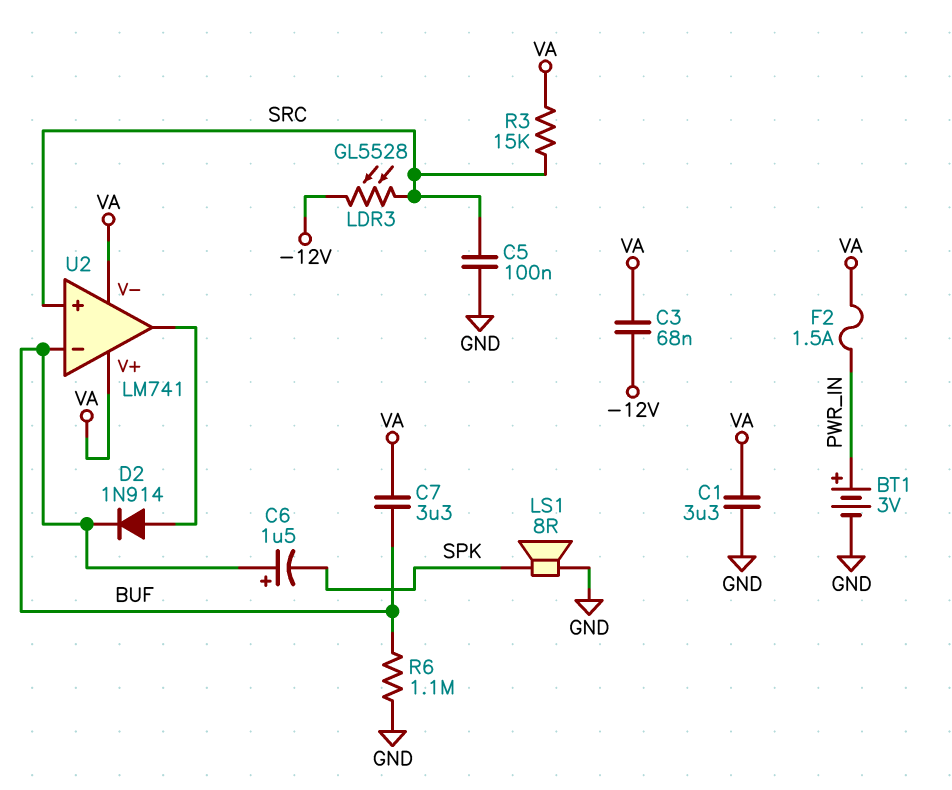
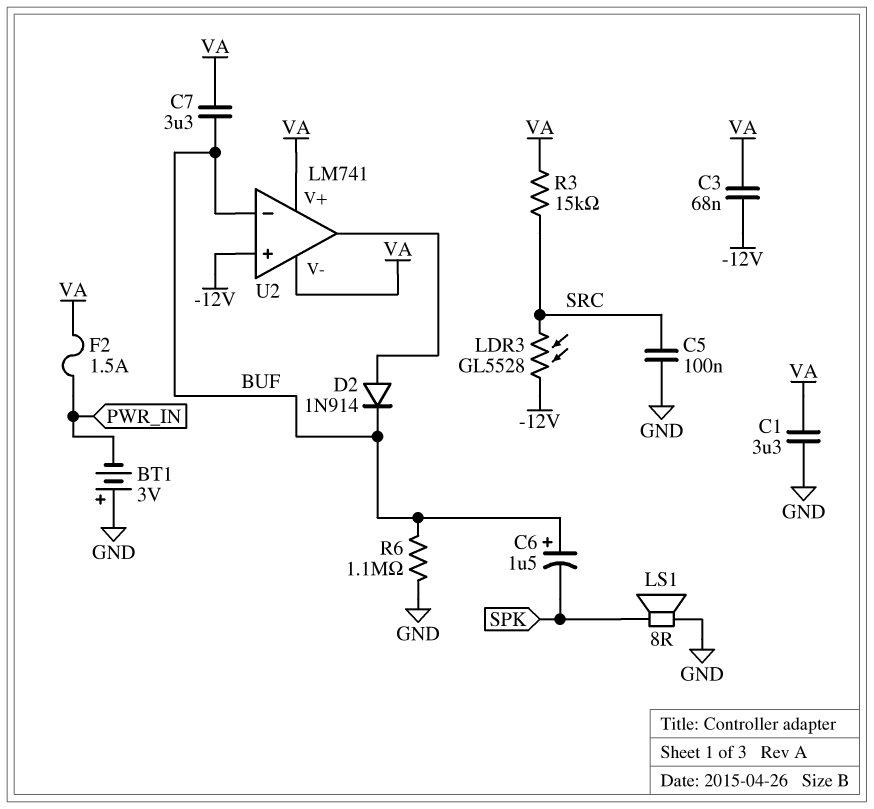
BT1: 3V (plus PWR_IN, minus GND) -> 3V (plus GND, minus PWR_IN)
U2 pin in+: SRC -> -12V

